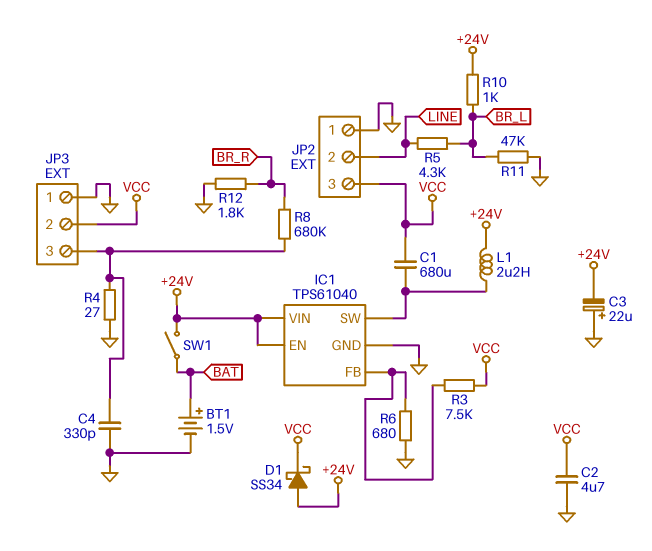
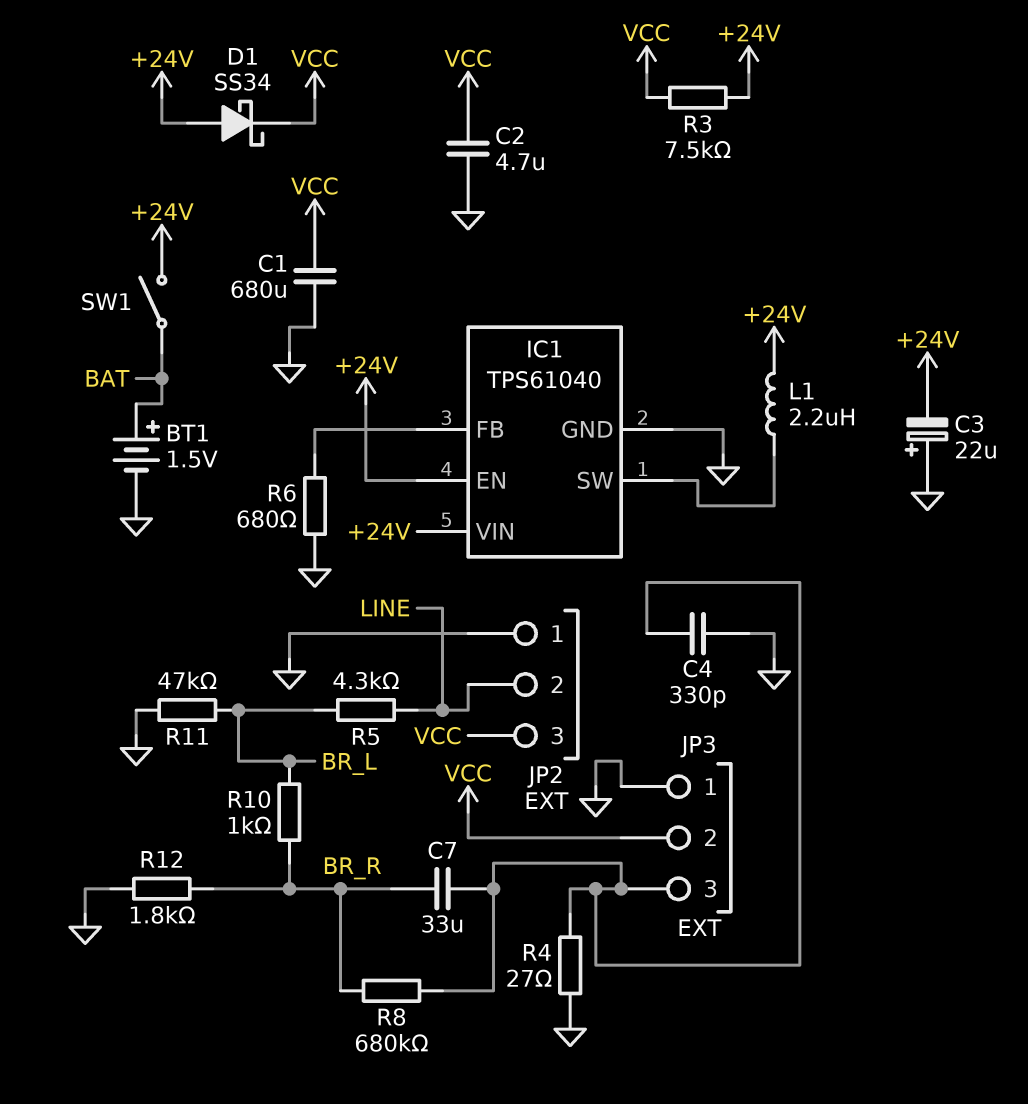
C1: 680uF (IC1/SW, VCC) -> 680uF (GND, VCC)
C7: none -> 33uF (BR_R, JP3/3)
R3: 7.5k (IC1/FB, VCC) -> 7.5k (+24V, VCC)
R10: 1k (+24V, BR_L) -> 1k (BR_L, BR_R)

